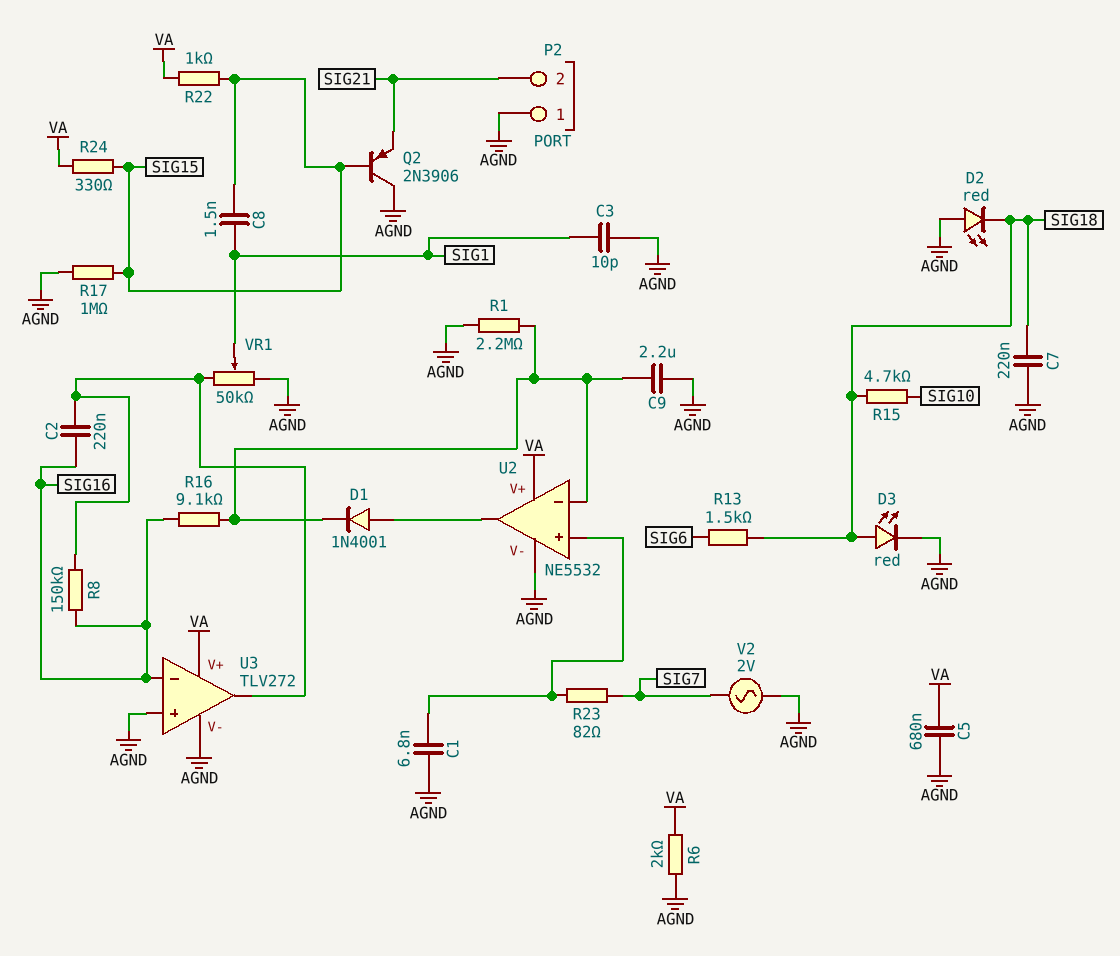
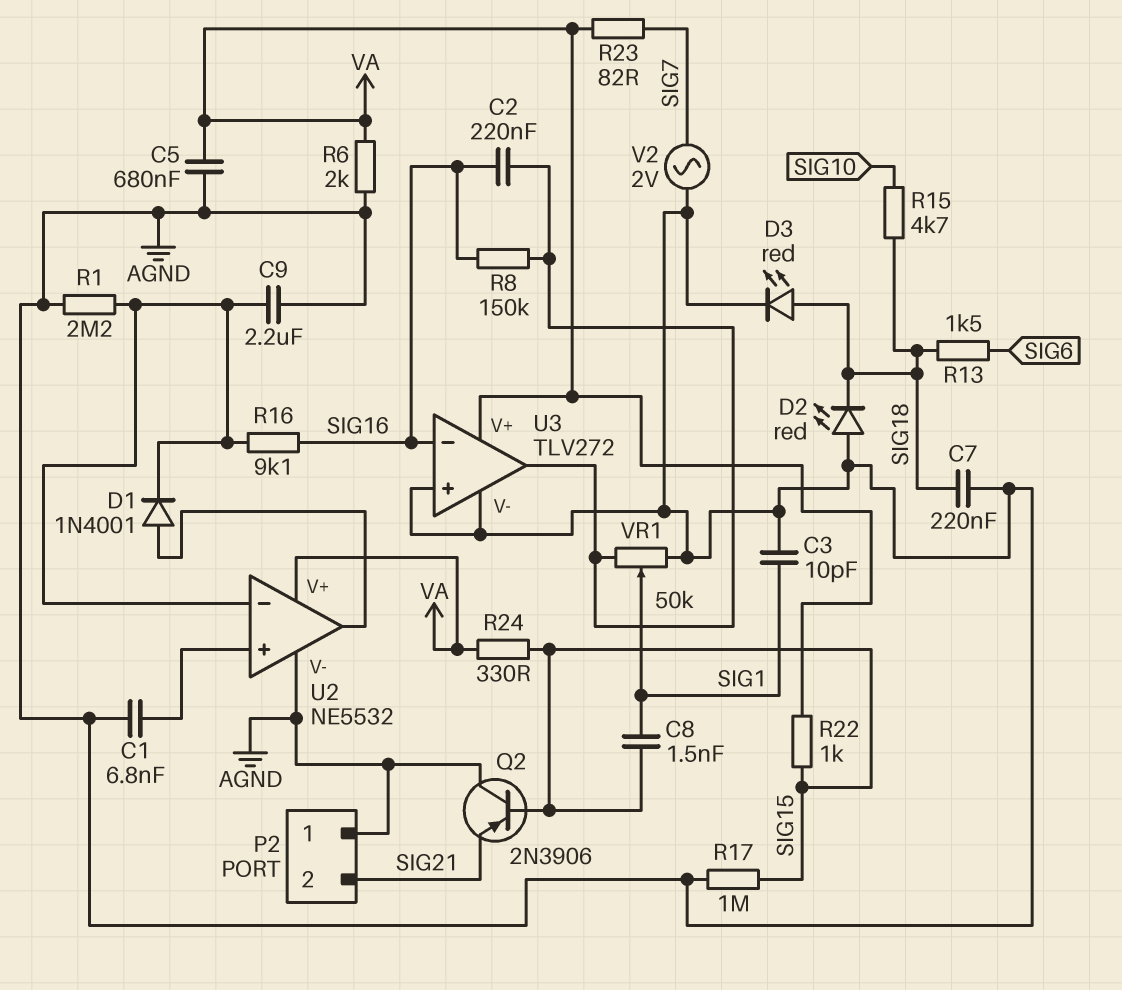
R23: 82 (SIG7, U2/in+) -> 82 (SIG7, VA)

